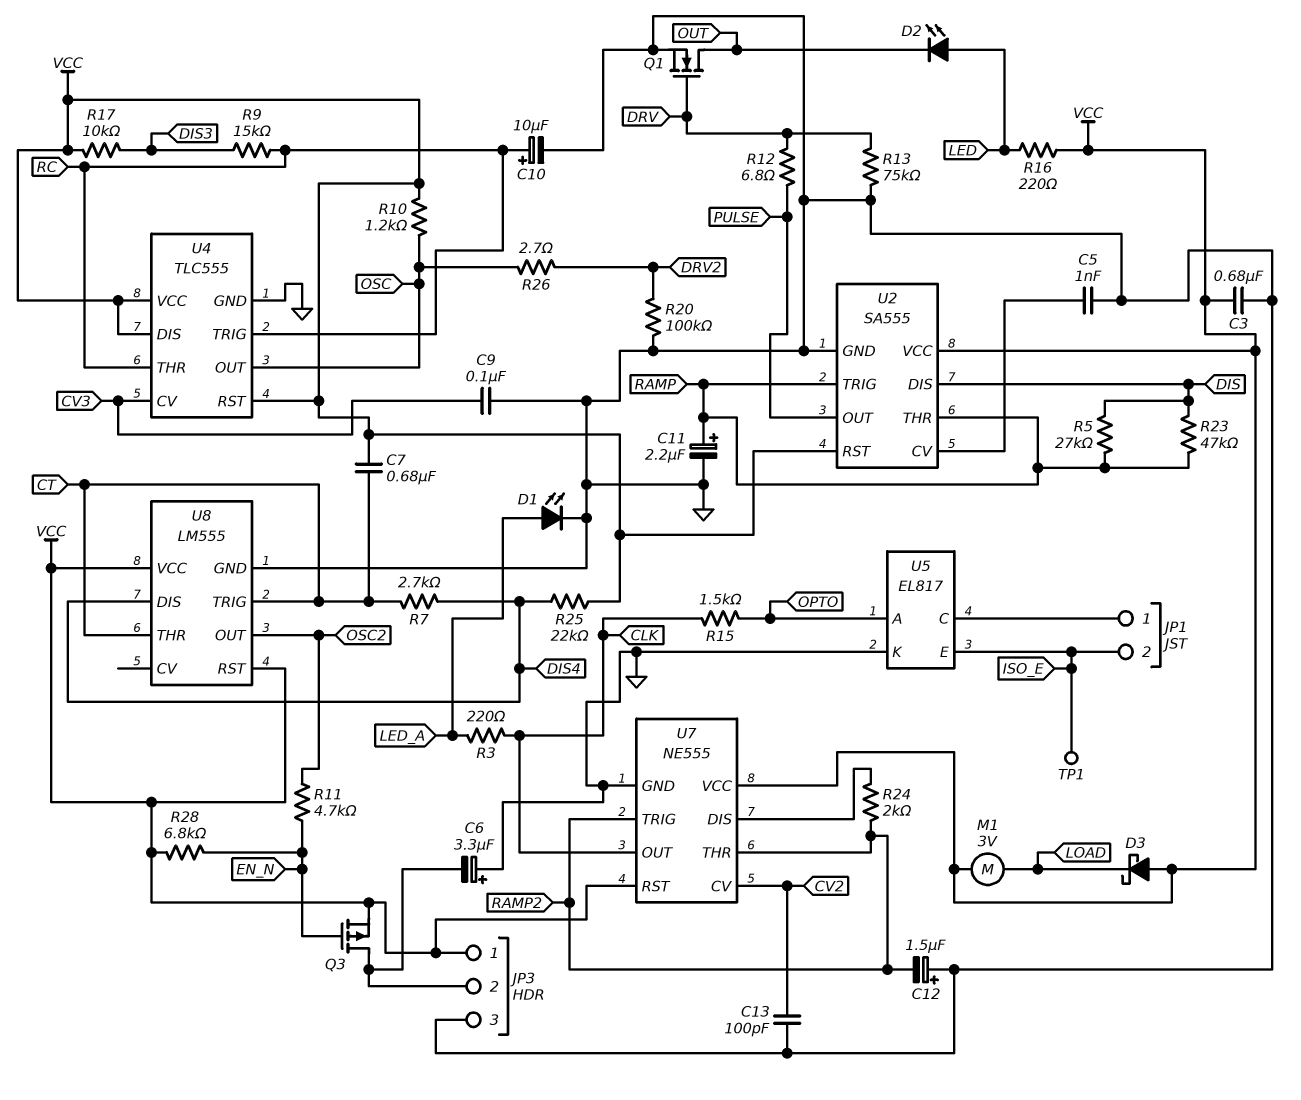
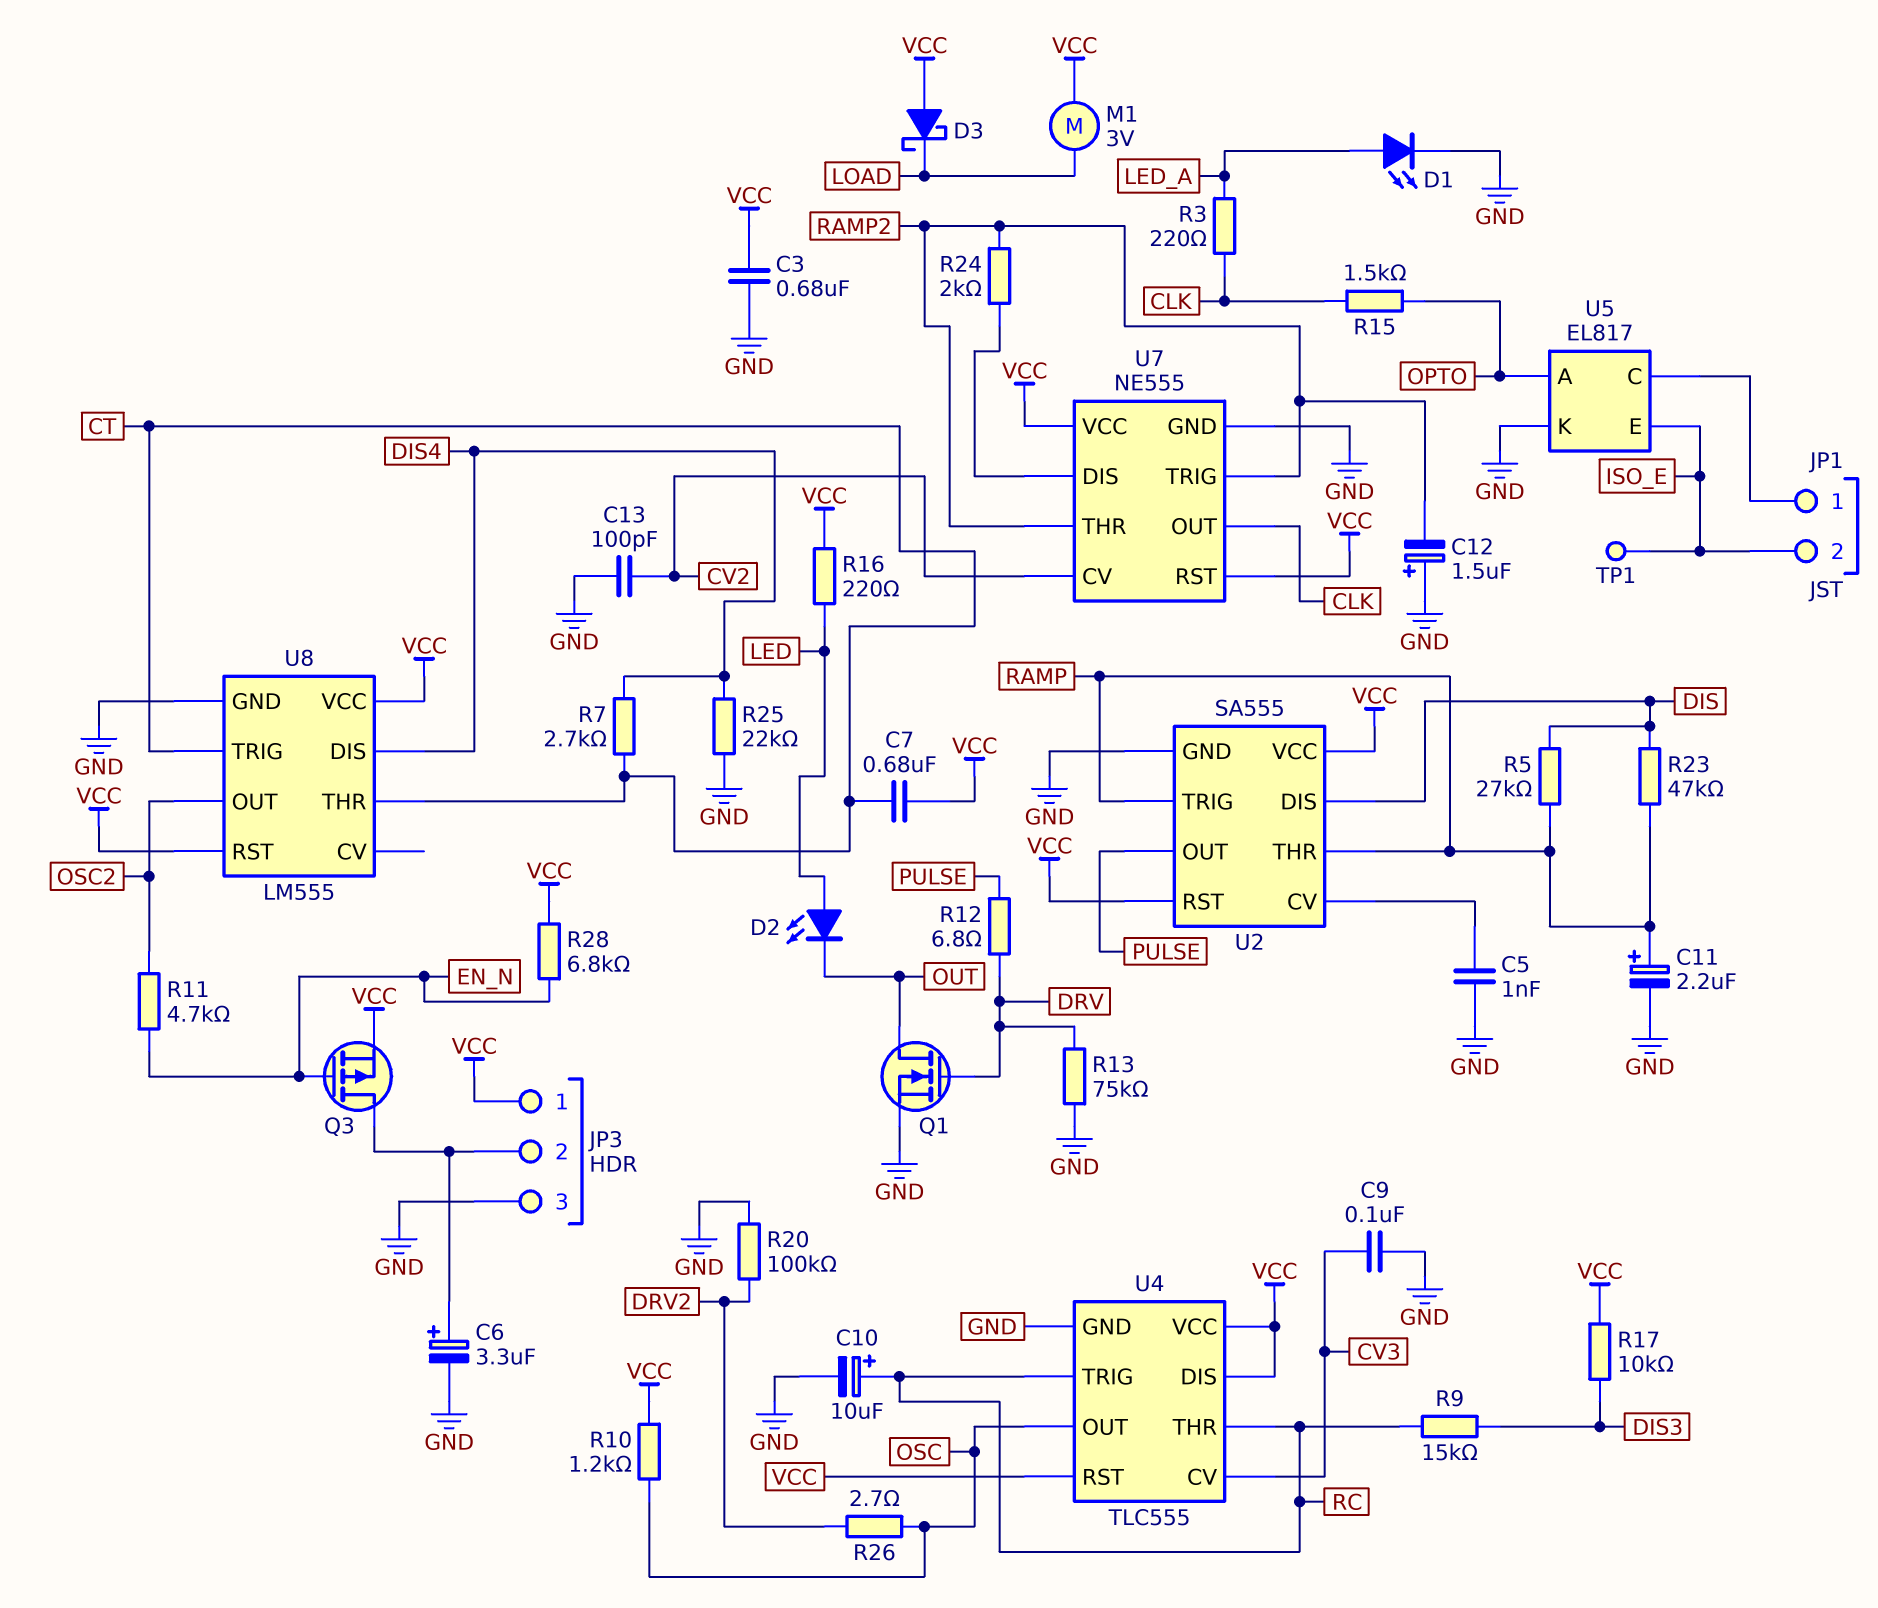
C6: 3.3uF (plus GND, minus JP3/2) -> 3.3uF (plus JP3/2, minus GND)
R25: 22k (DIS4, VCC) -> 22k (DIS4, GND)

